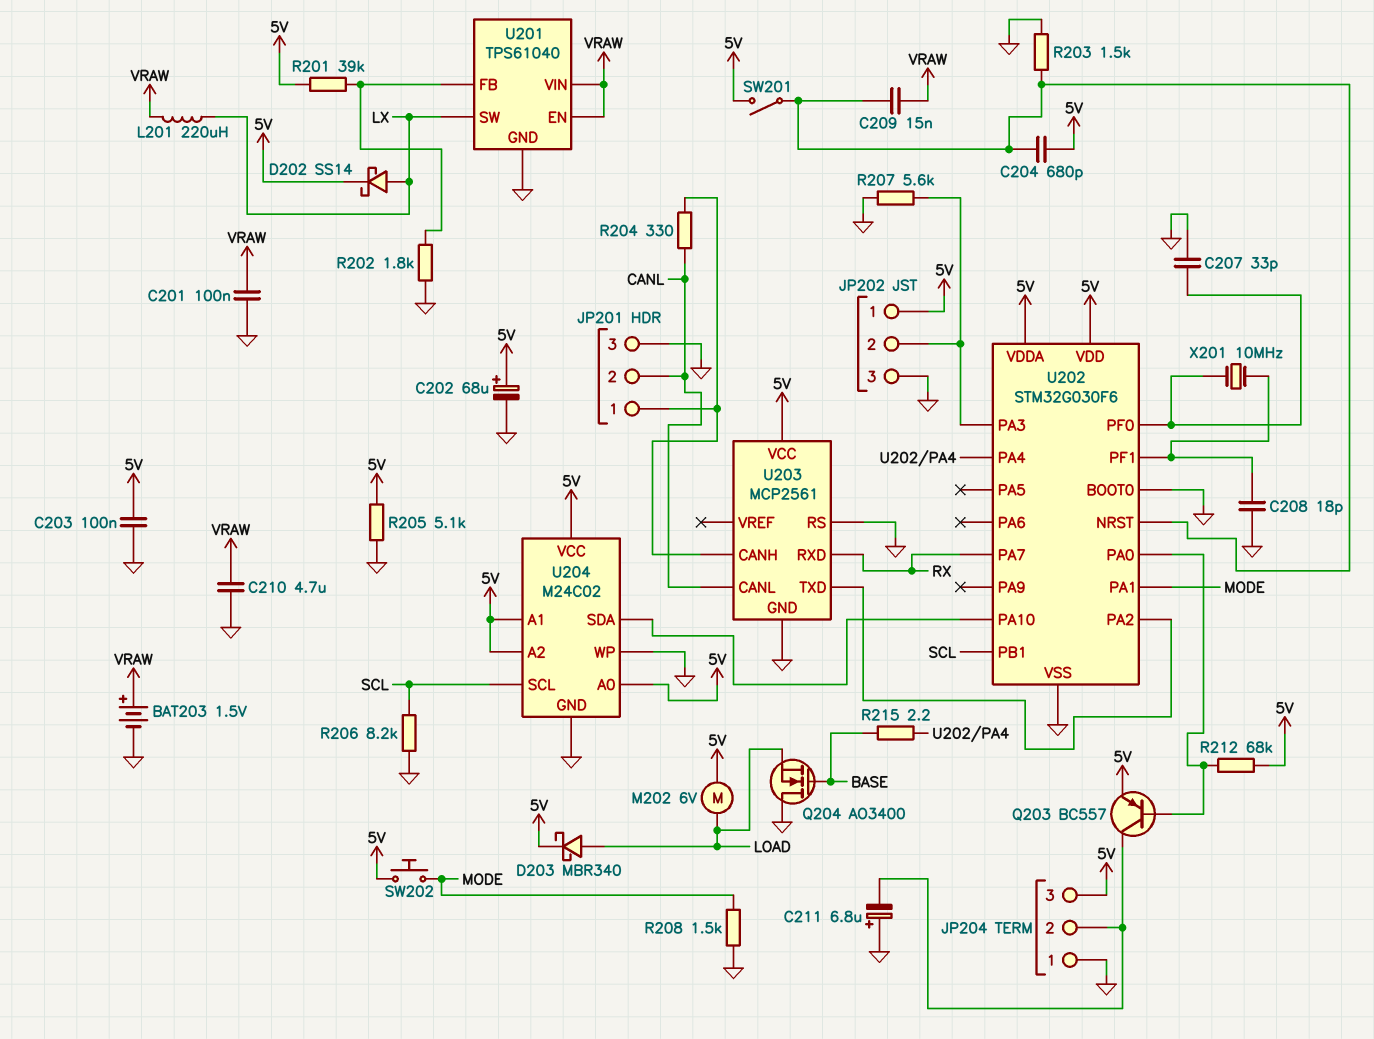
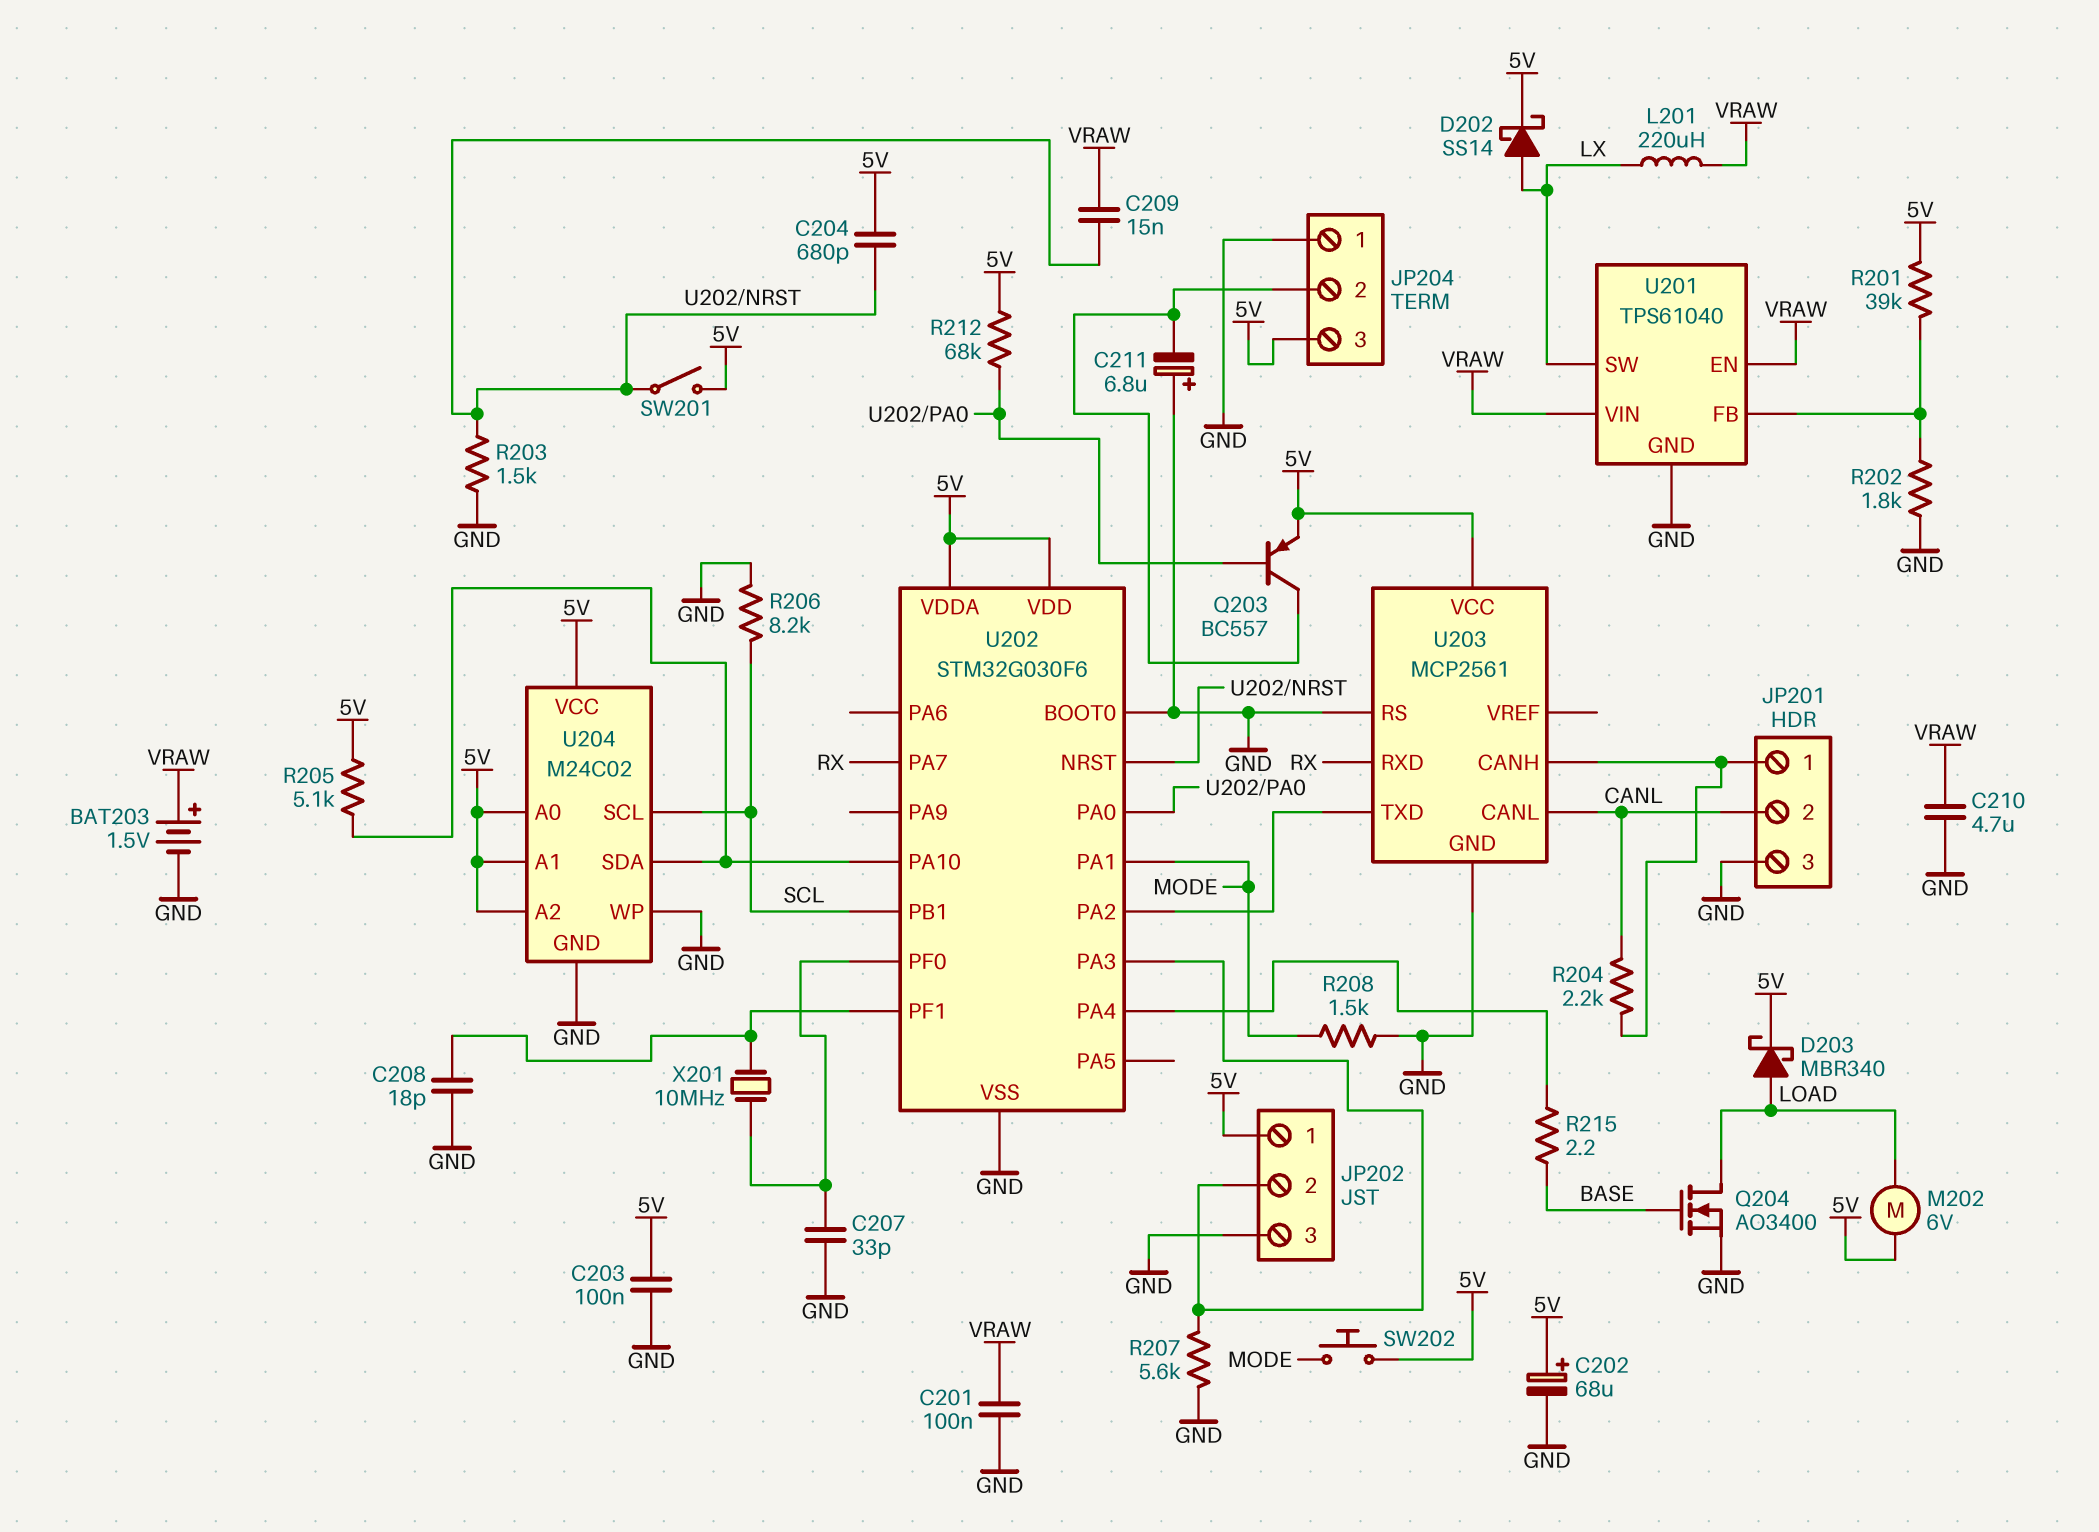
Q204: NMOS AO3400 (G BASE, D GND, S LOAD) -> NMOS AO3400 (G BASE, D LOAD, S GND)
R204: 330 (CANL, JP201/1) -> 2.2k (CANL, JP201/1)
R205: 5.1k (5V, GND) -> 5.1k (5V, U202/PA10)

